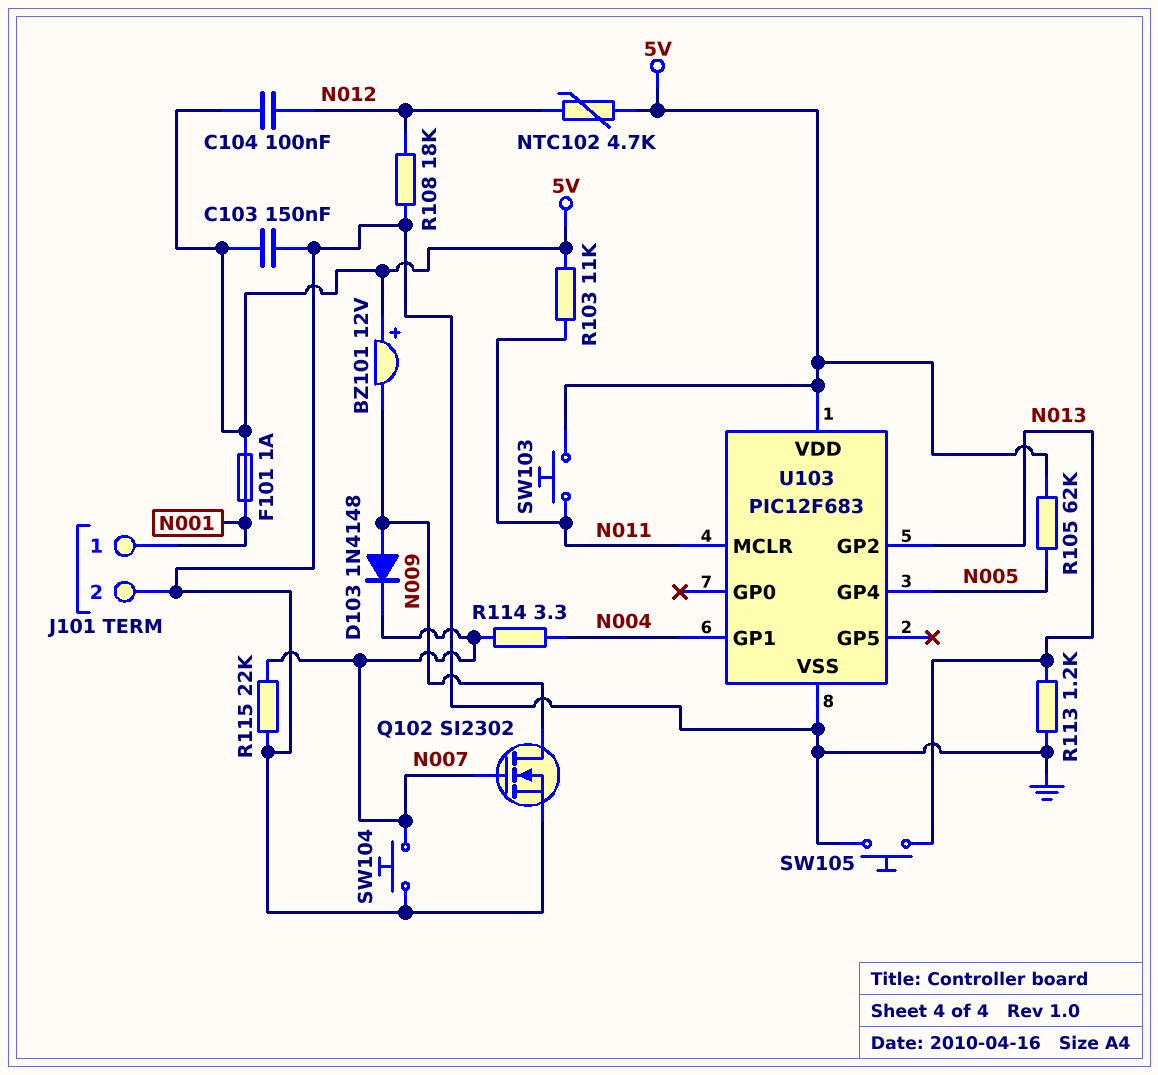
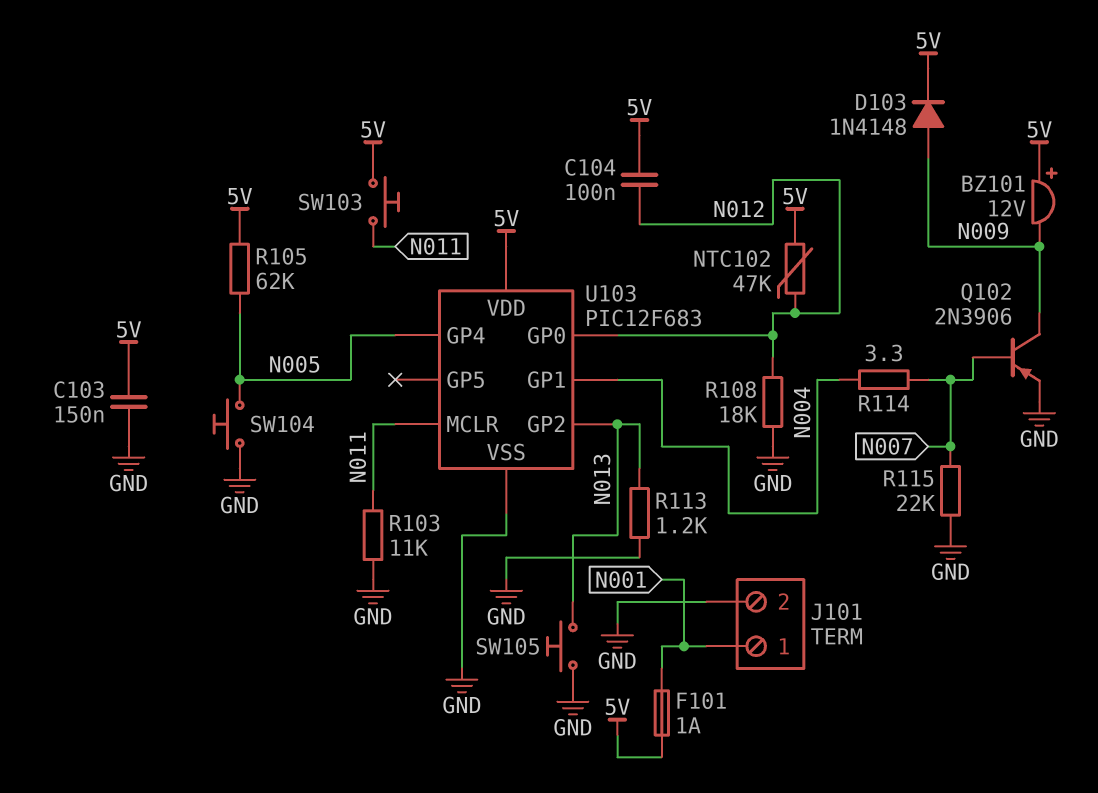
D103: diode 1N4148 (A N009, K N007) -> diode 1N4148 (A N009, K 5V)
NTC102: 4.7k (5V, N012) -> 47k (5V, N012)
Q102: NMOS SI2302 (G N007, D N009, S GND) -> PNP 2N3906 (B N007, C N009, E GND)
R103: 11k (5V, N011) -> 11k (GND, N011)
SW104: button (GND, N007) -> button (GND, N005)
U103 pin GP0: none -> N012

